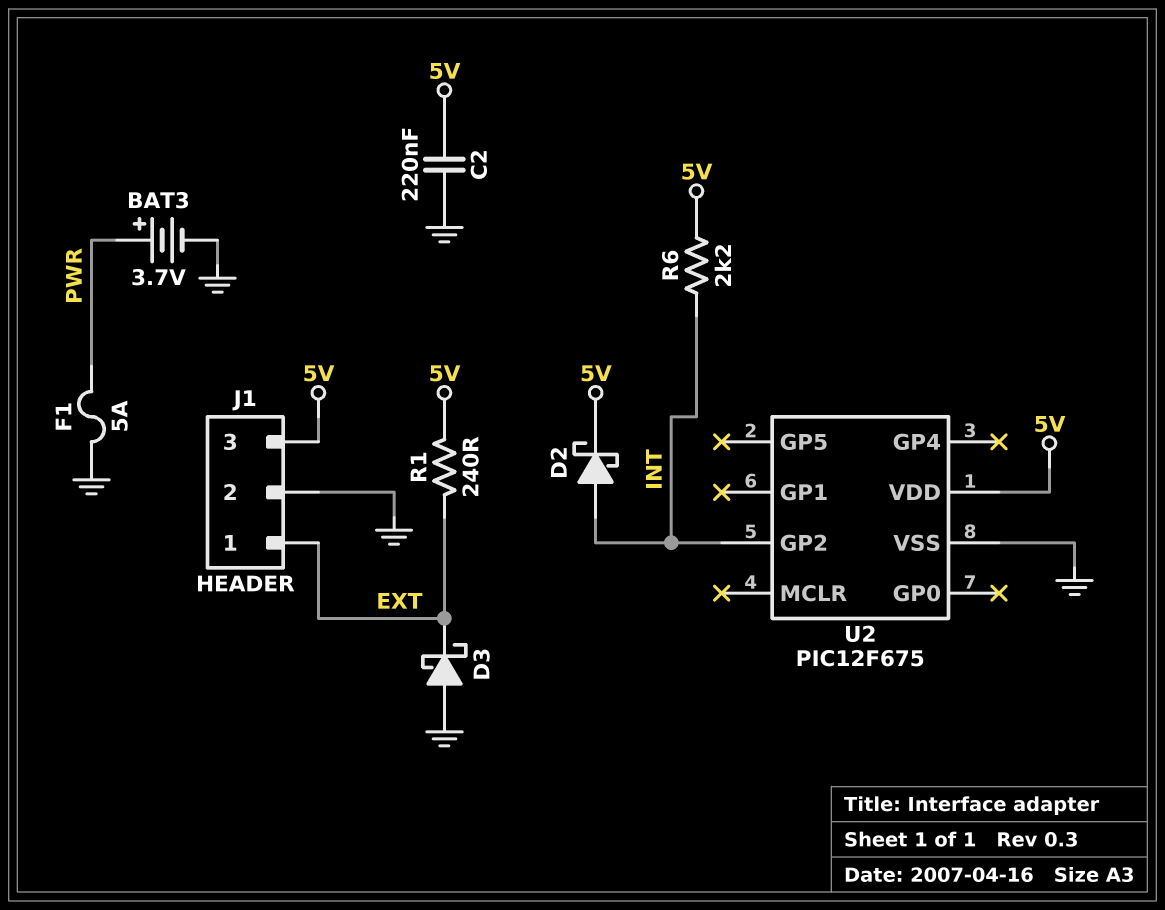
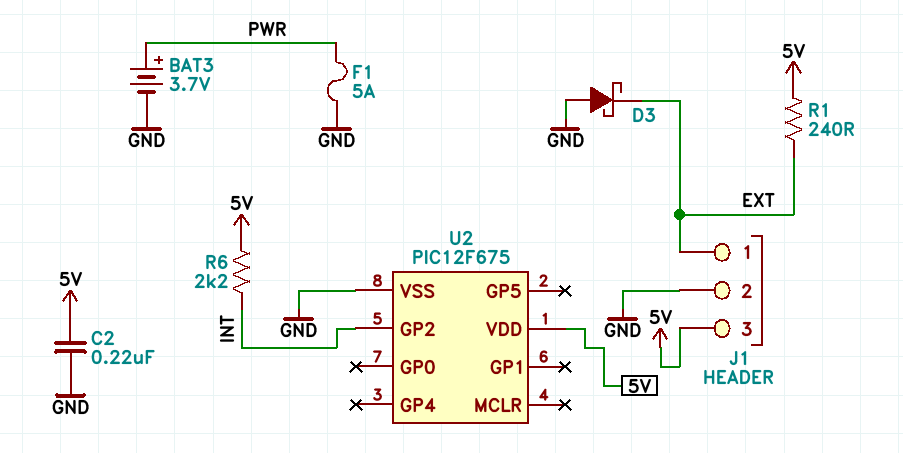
D2: schottky (A INT, K 5V) -> none

